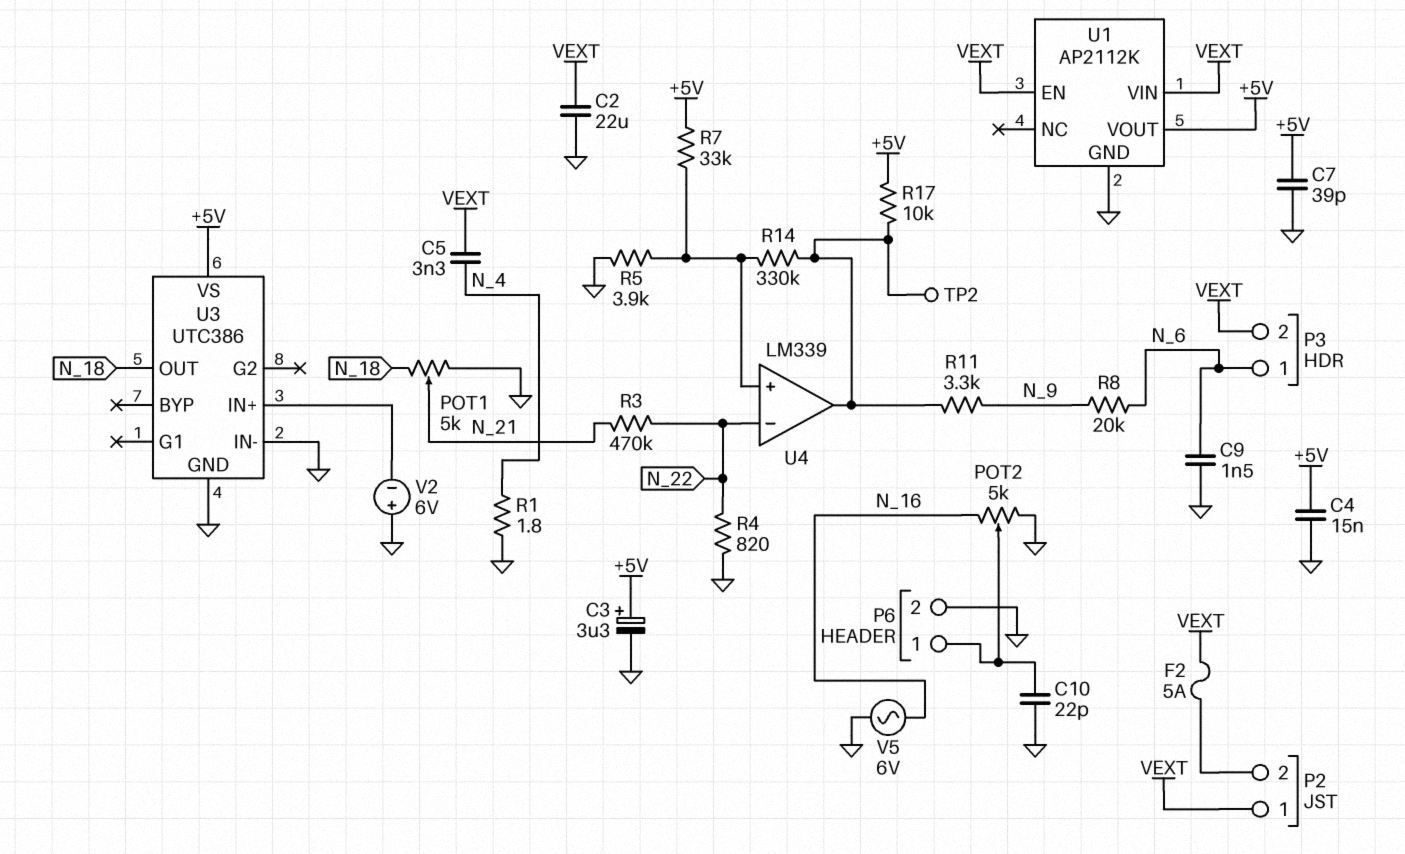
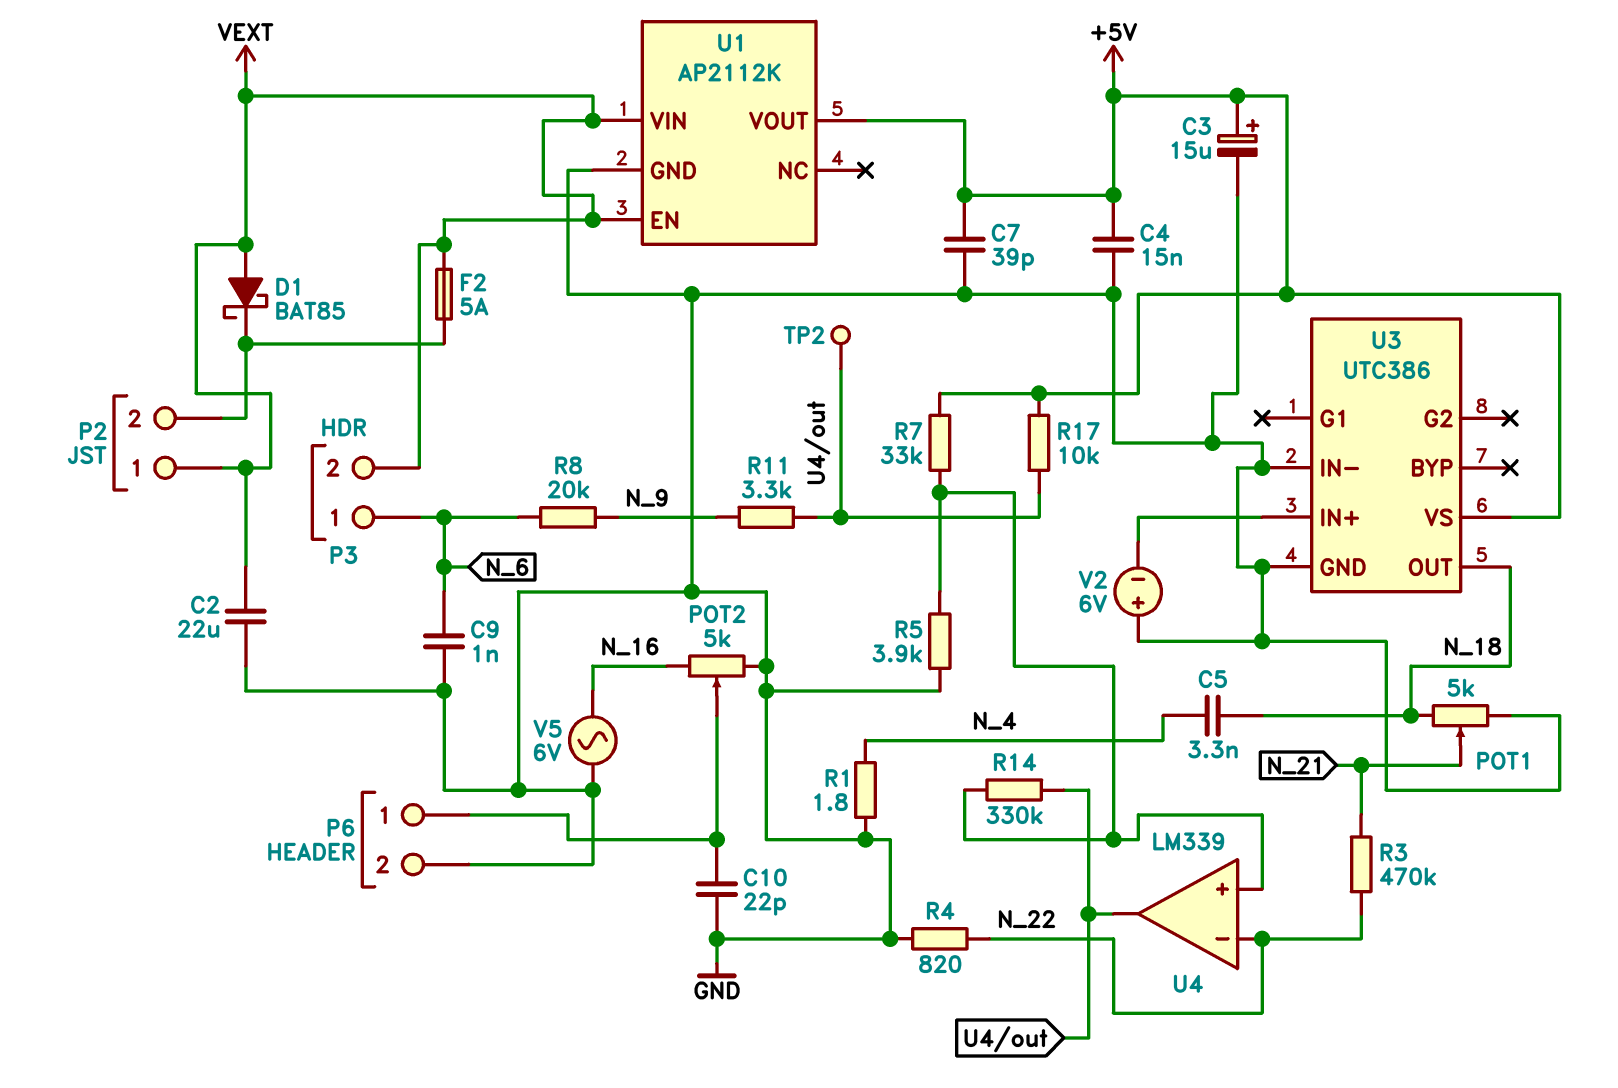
C3: 3.3uF (plus +5V, minus GND) -> 15uF (plus +5V, minus GND)
C5: 3.3nF (N_4, VEXT) -> 3.3nF (N_4, N_18)
C9: 1.5nF (GND, N_6) -> 1nF (GND, N_6)
D1: none -> schottky BAT85 (A VEXT, K P2/2)

